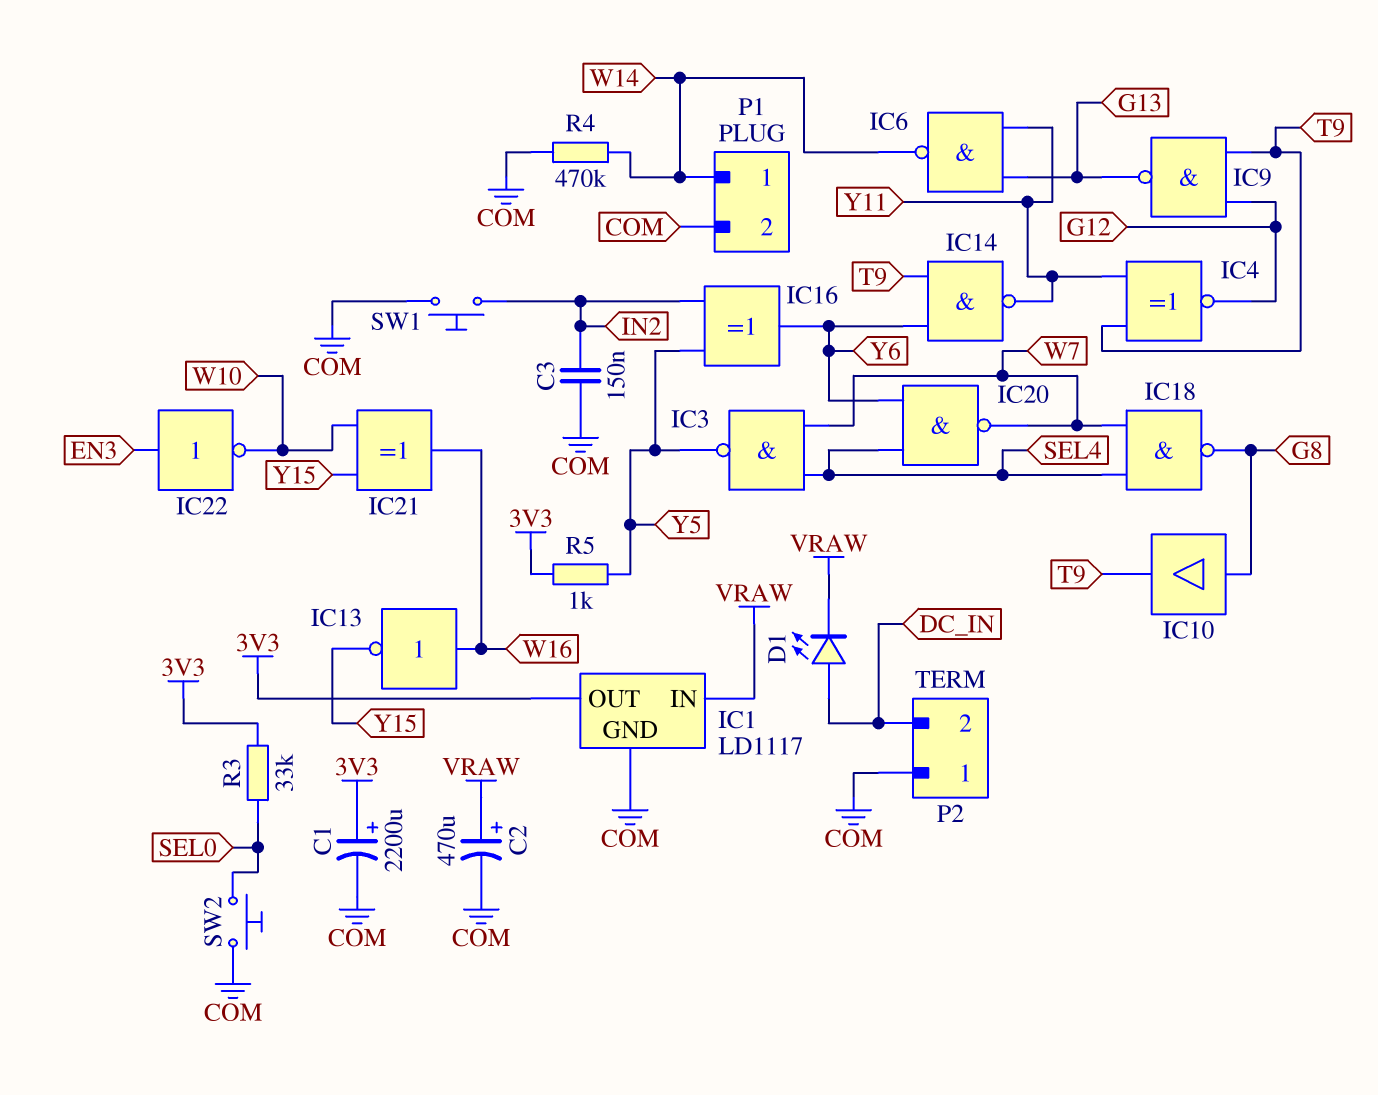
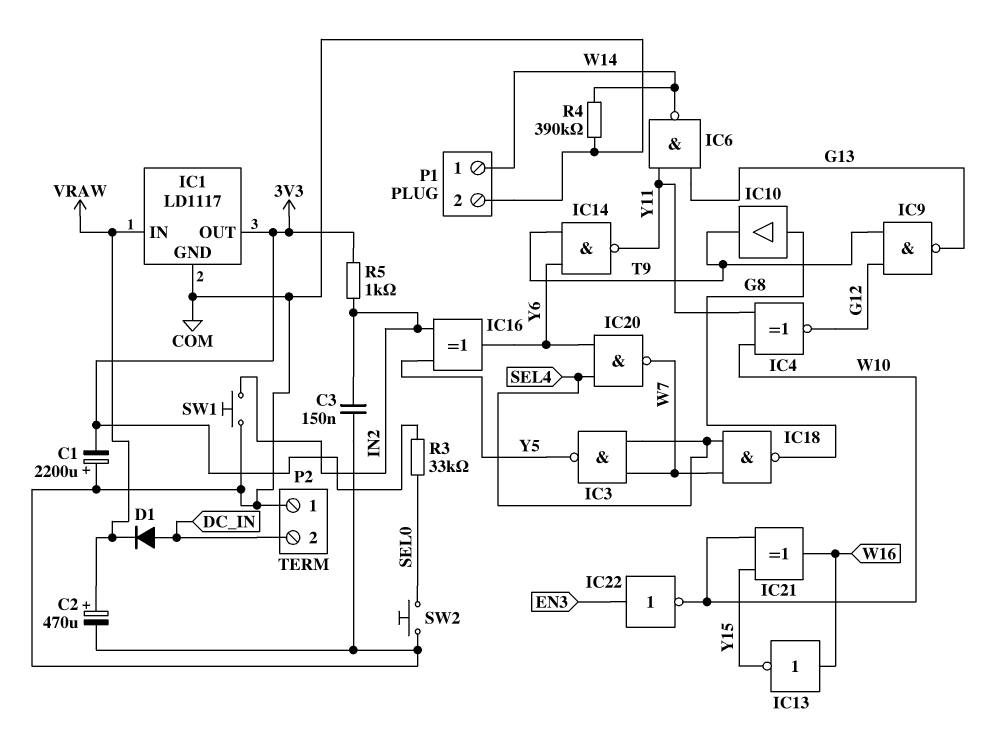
C1: 2200uF (plus 3V3, minus COM) -> 2200uF (plus COM, minus 3V3)
D1: LED (A DC_IN, K VRAW) -> diode (A DC_IN, K VRAW)
IC4: XNOR (in T9, in Y11, out G12) -> XNOR (in W10, in Y11, out G12)
R4: 470k (COM, W14) -> 390k (COM, W14)
R5: 1k (3V3, Y5) -> 1k (3V3, IN2)

